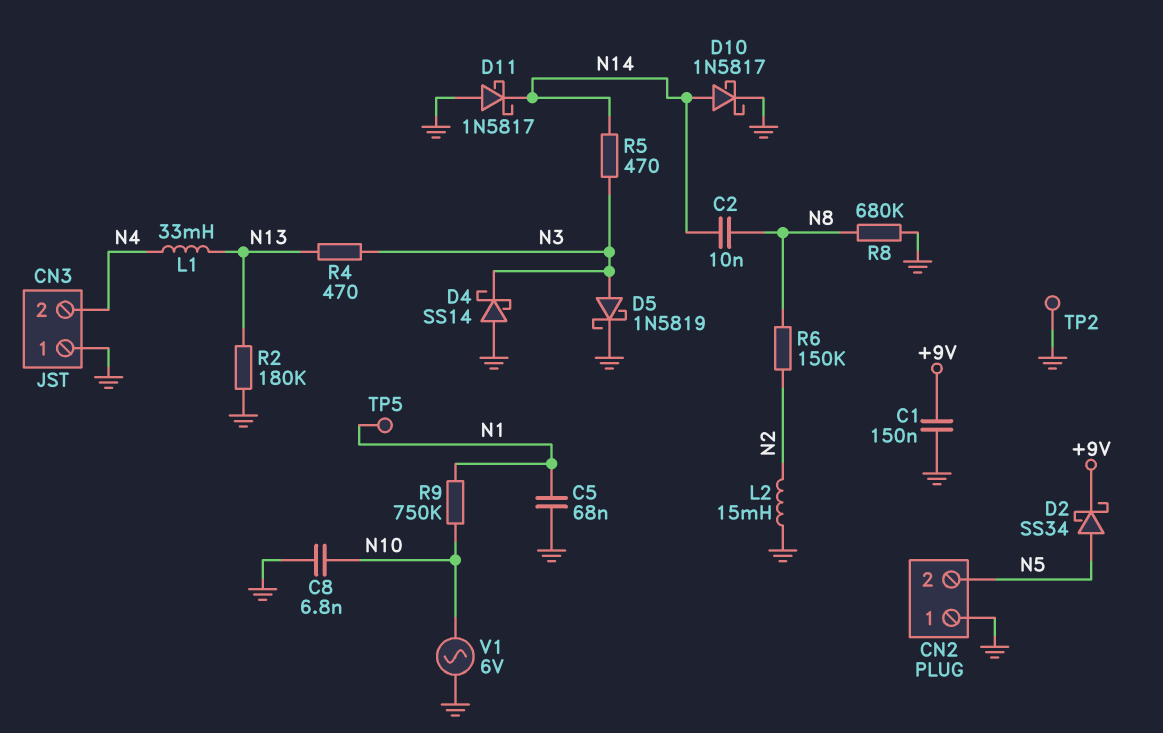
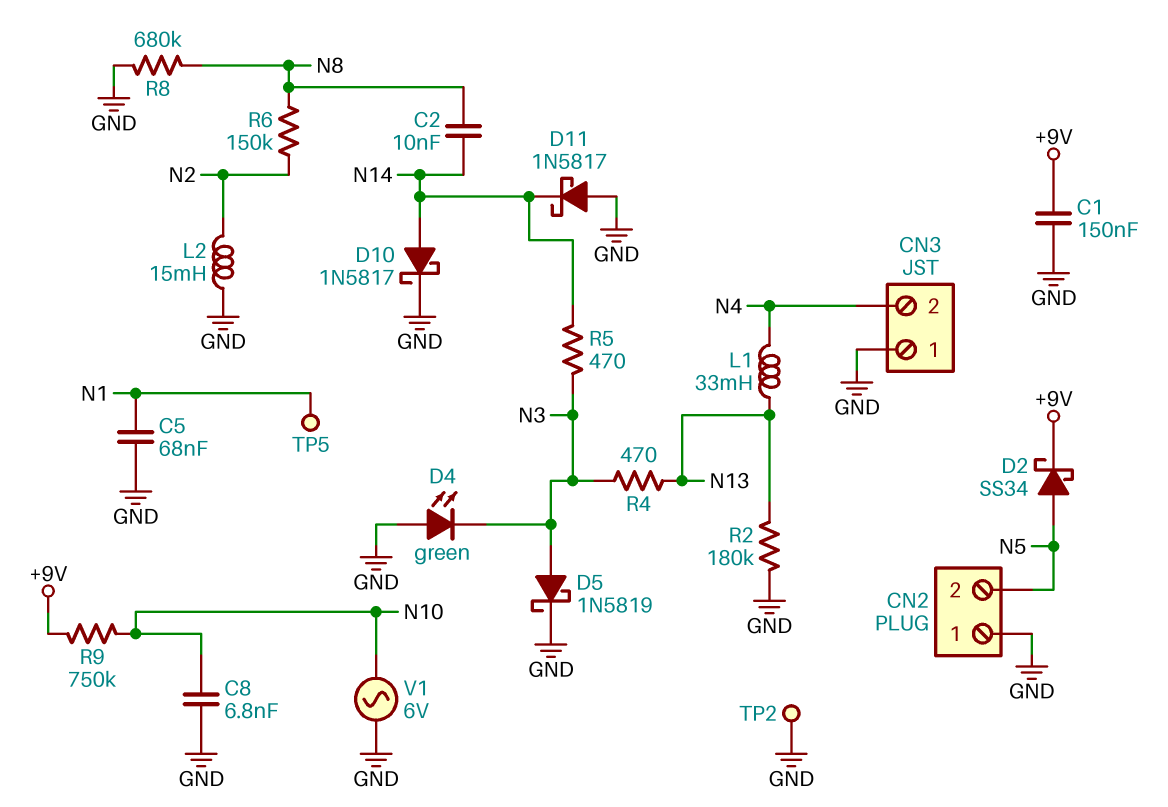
D4: schottky SS14 (A GND, K N3) -> LED green (A GND, K N3)
R9: 750k (N1, N10) -> 750k (+9V, N10)

